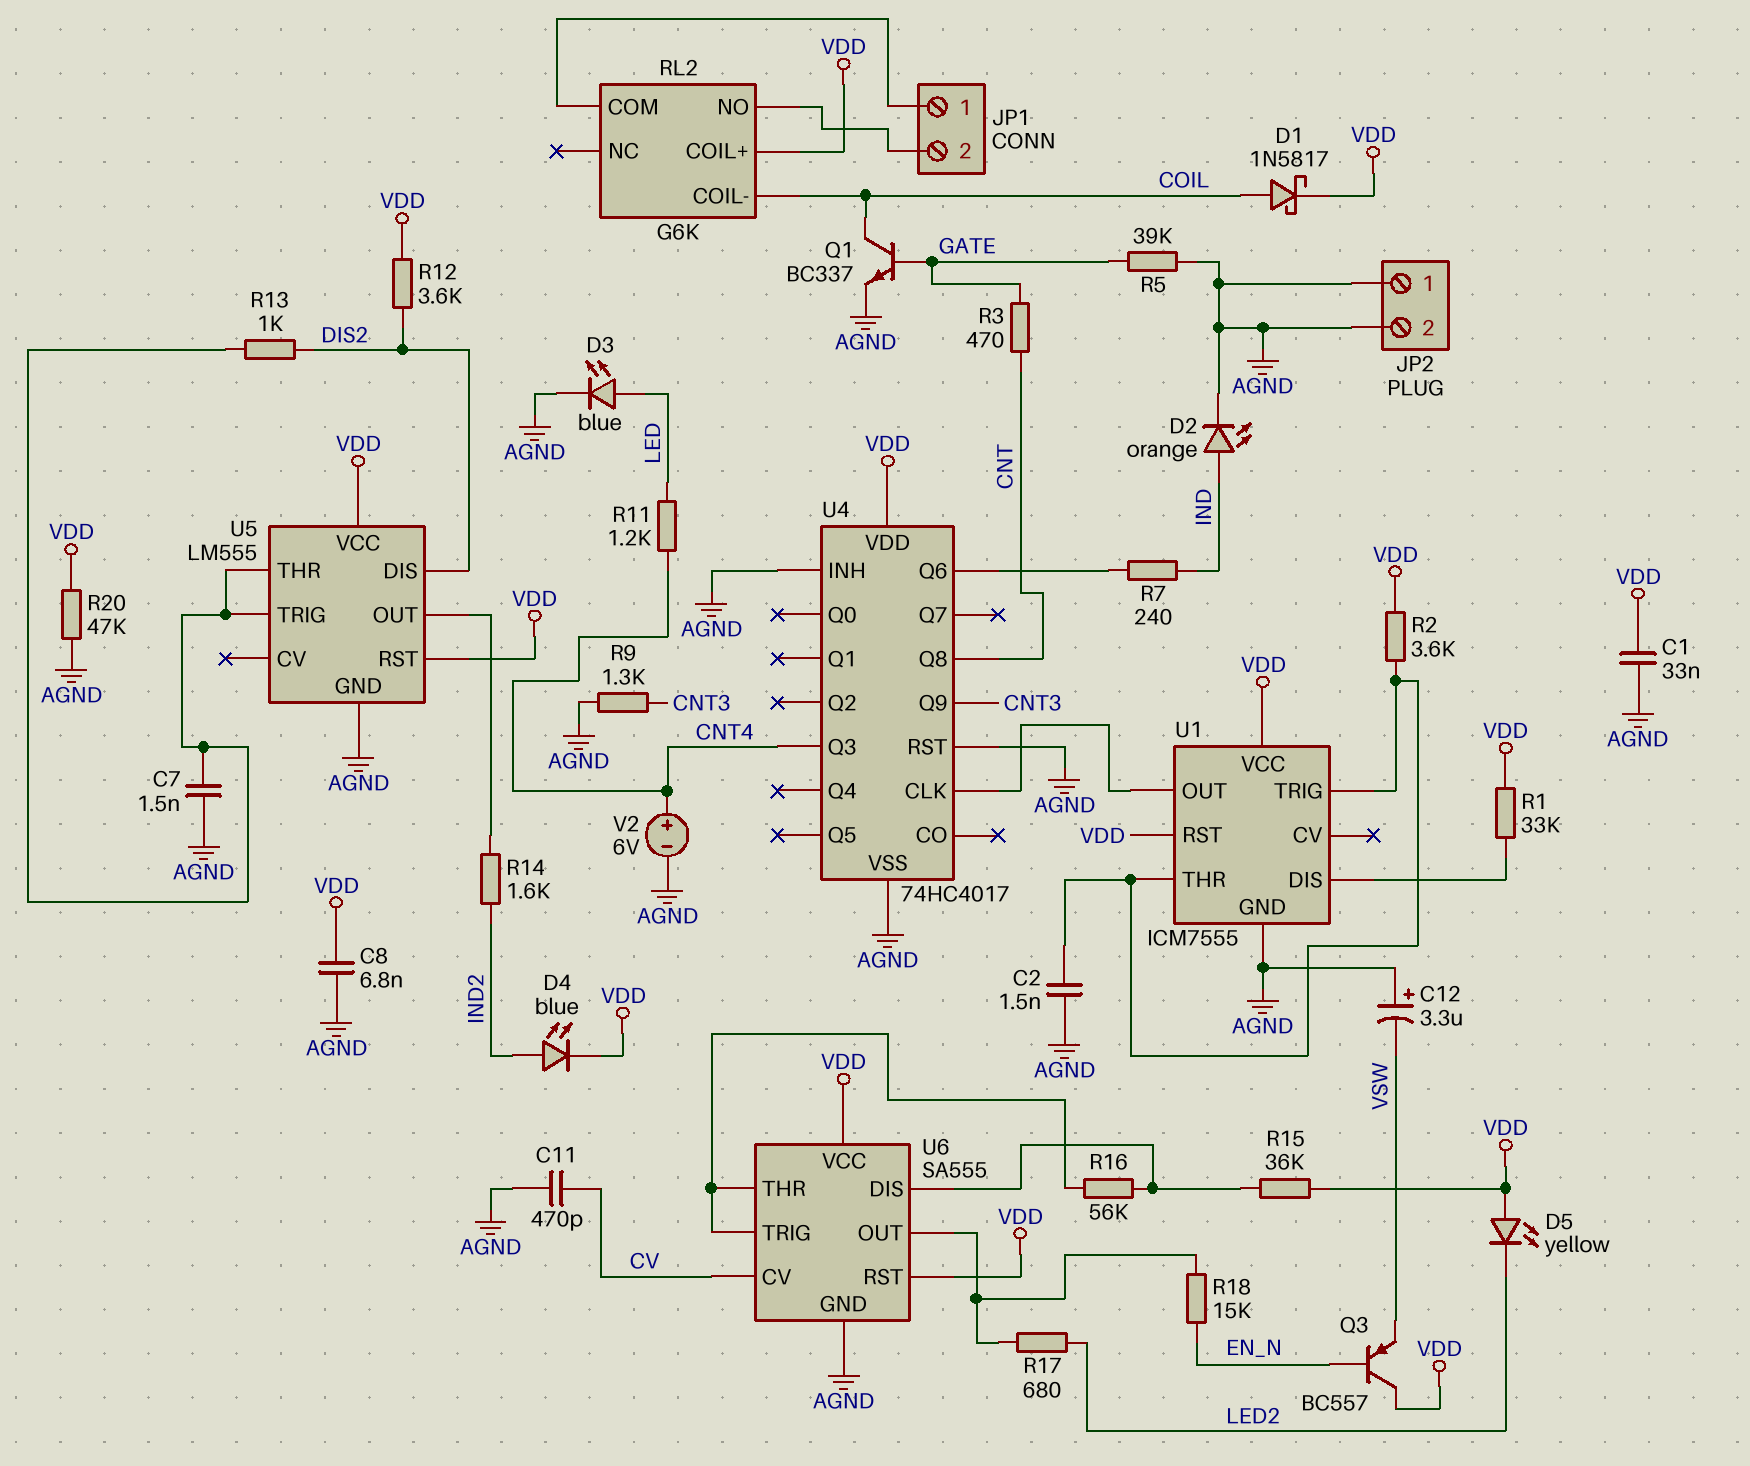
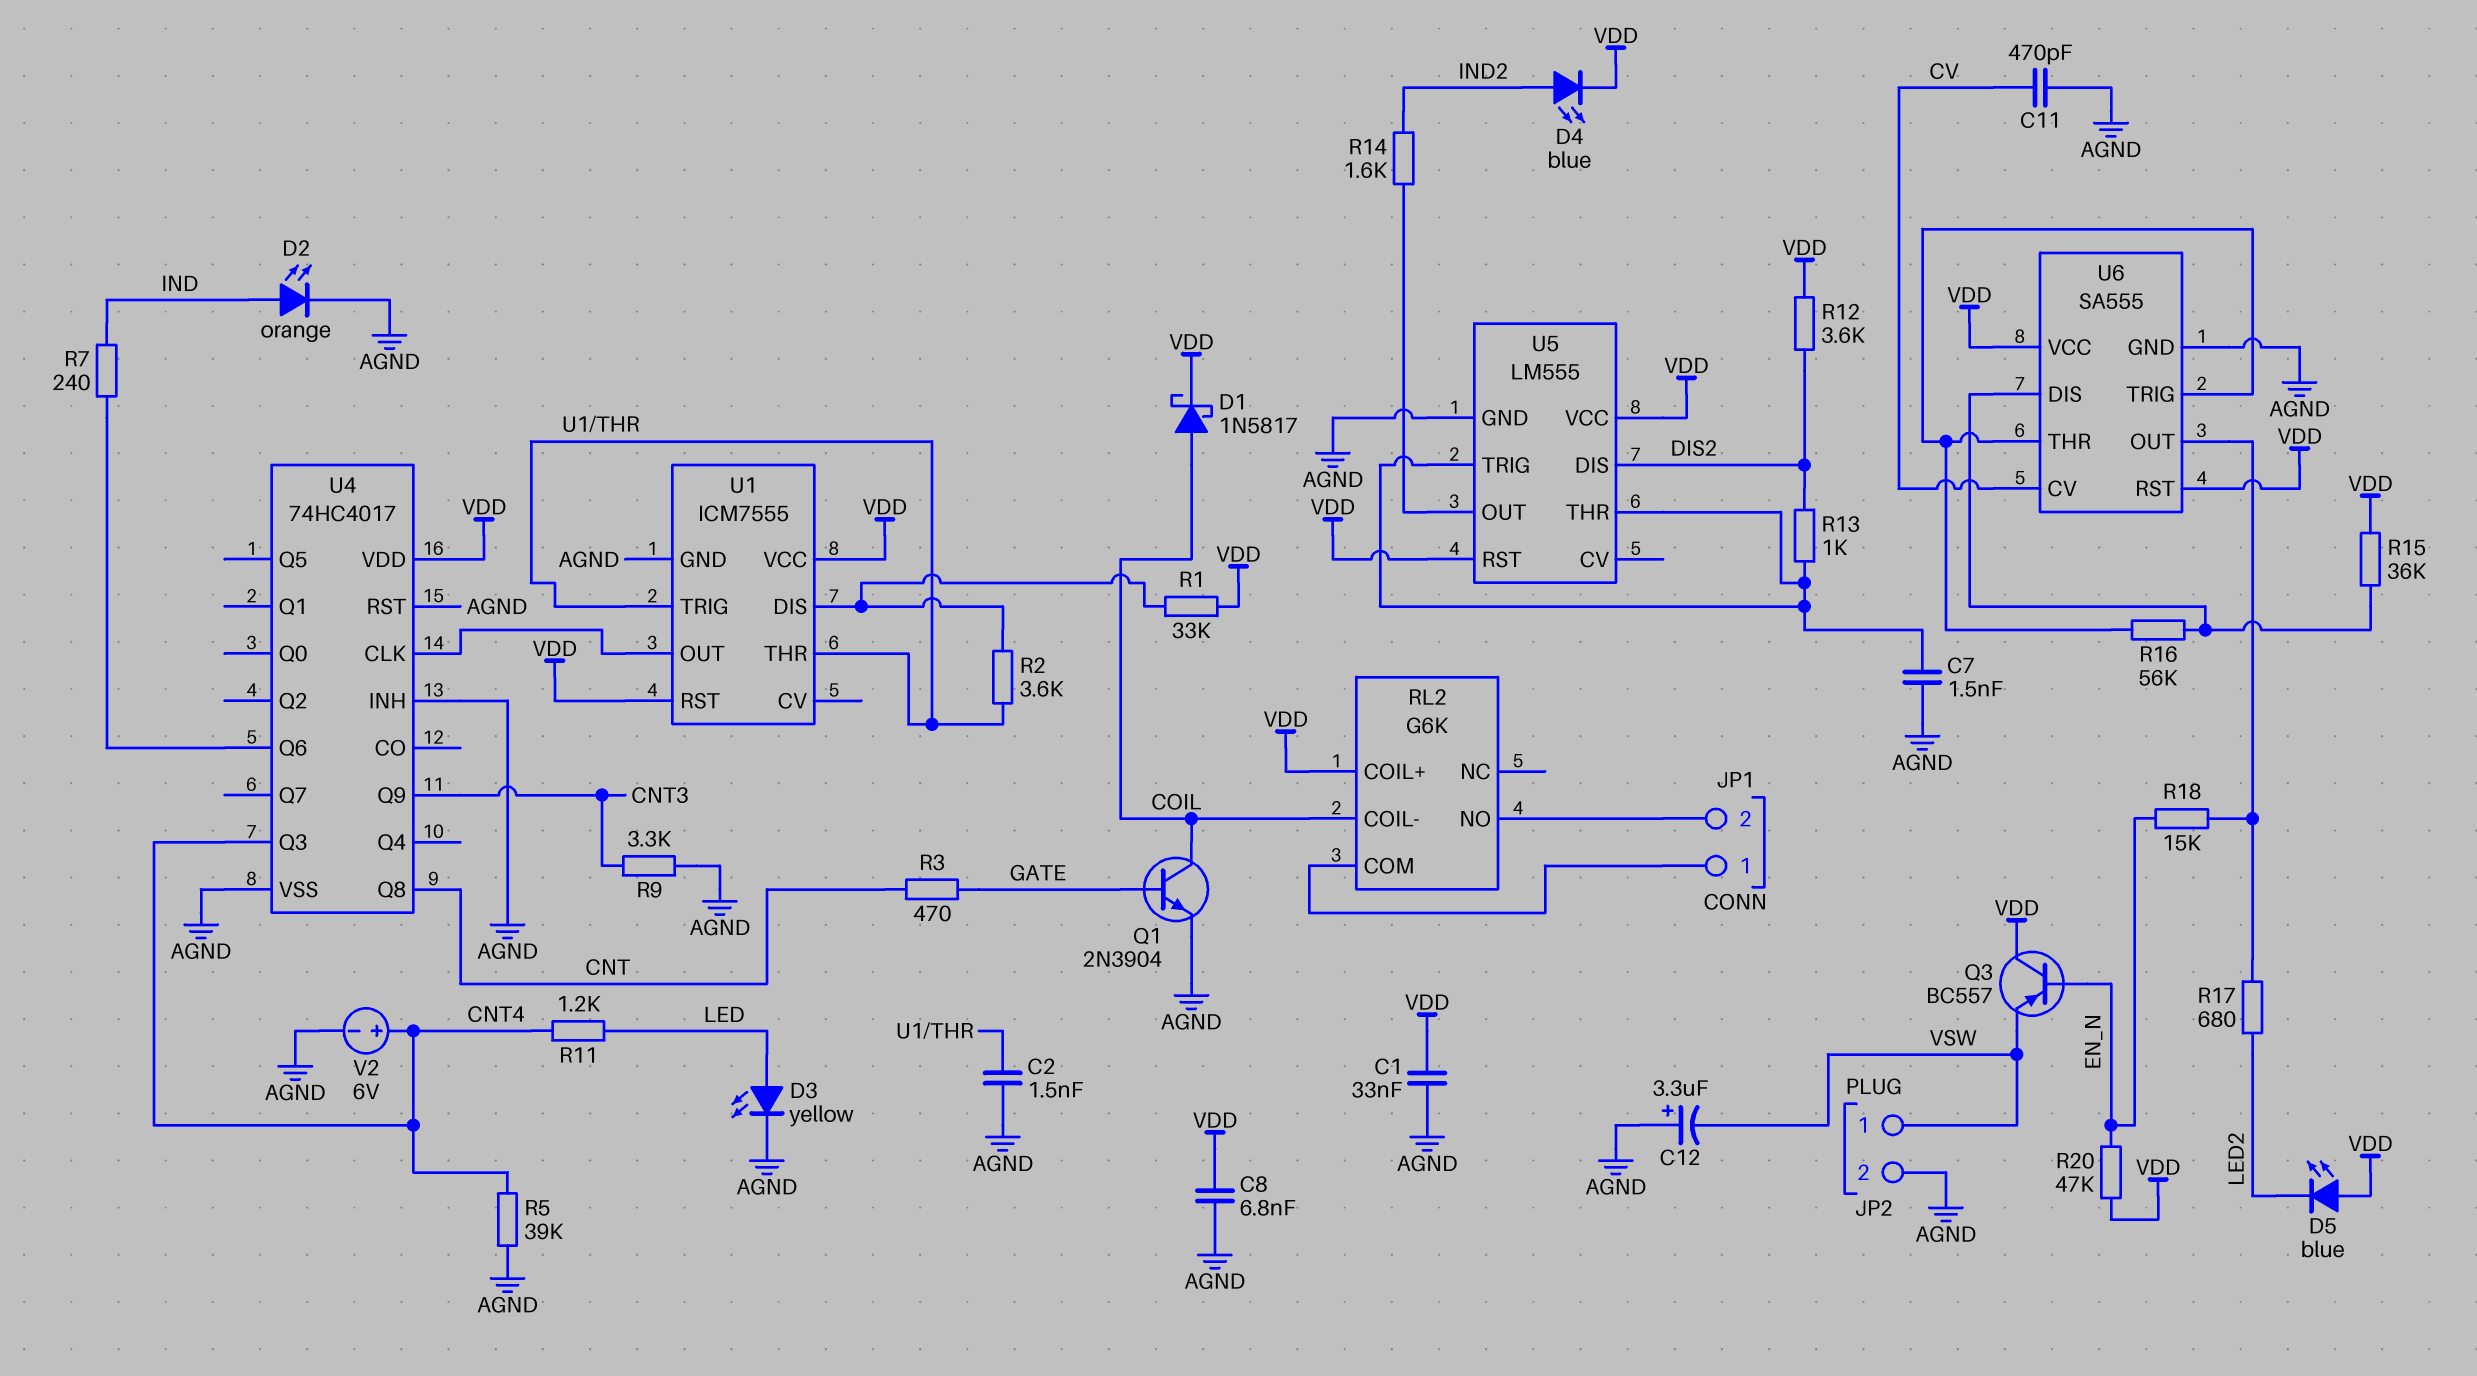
D3: LED blue (A LED, K AGND) -> LED yellow (A LED, K AGND)
D5: LED yellow (A VDD, K LED2) -> LED blue (A VDD, K LED2)
JP2 pin 1: AGND -> VSW
Q1: NPN BC337 (B GATE, C COIL, E AGND) -> NPN 2N3904 (B GATE, C COIL, E AGND)
R2: 3.6k (U1/THR, VDD) -> 3.6k (U1/DIS, U1/THR)
R5: 39k (AGND, GATE) -> 39k (AGND, CNT4)
R9: 1.3k (AGND, CNT3) -> 3.3k (AGND, CNT3)
R20: 47k (AGND, VDD) -> 47k (EN_N, VDD)

